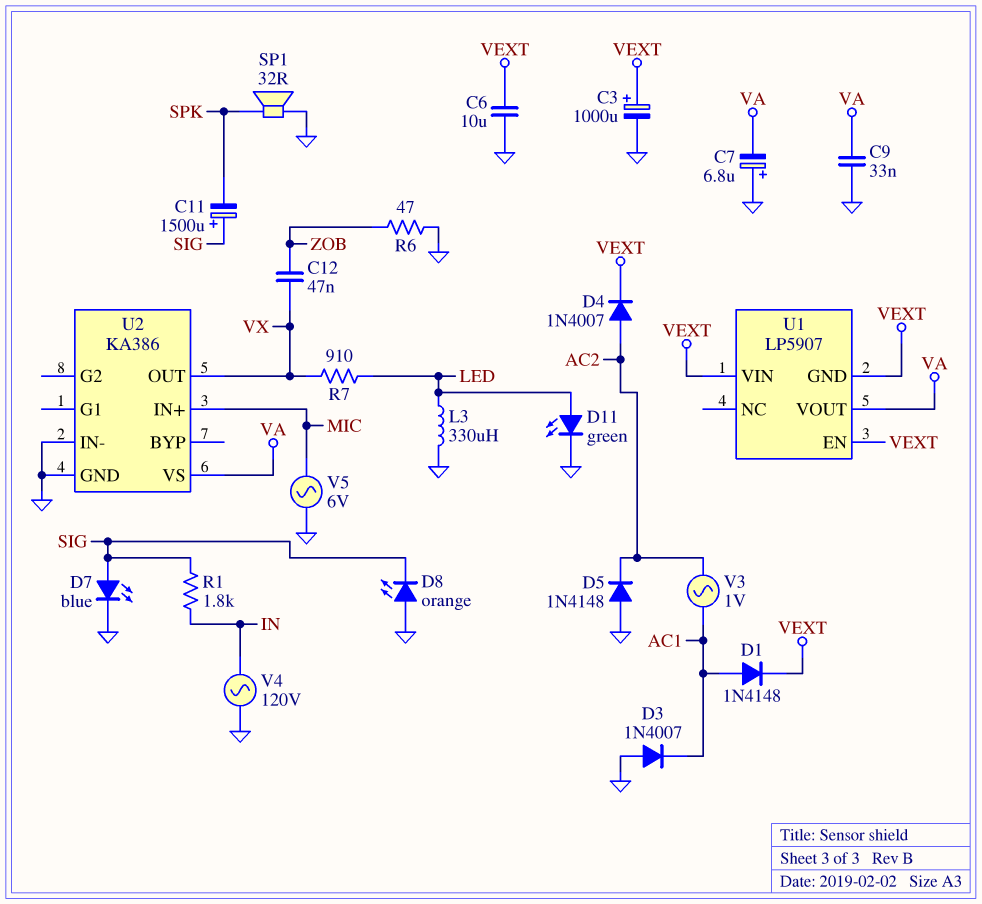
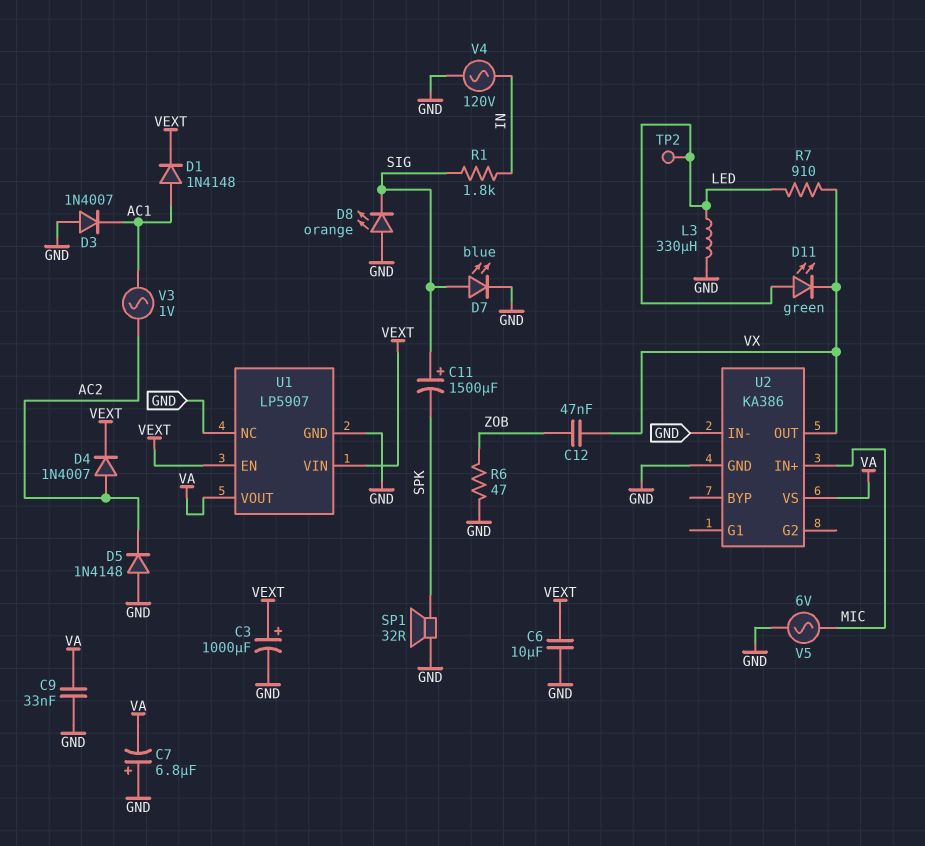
D11: LED green (A LED, K GND) -> LED green (A LED, K VX)
TP2: none -> test point (LED)
U1 pin GND: VEXT -> GND
U1 pin NC: none -> GND

